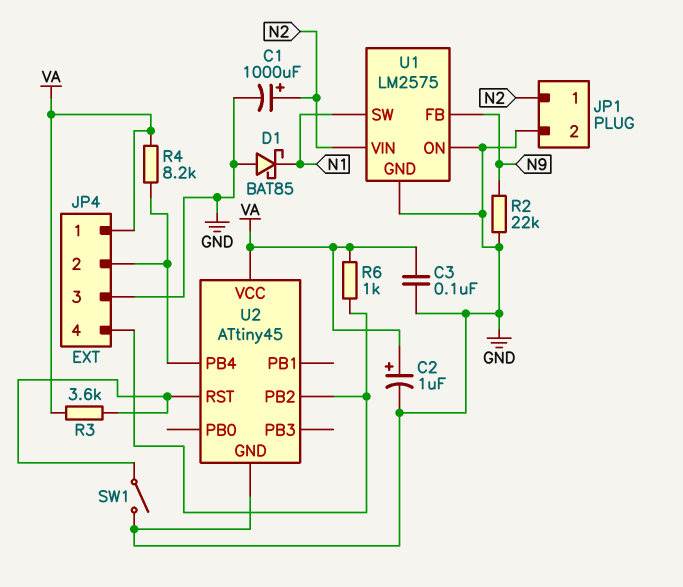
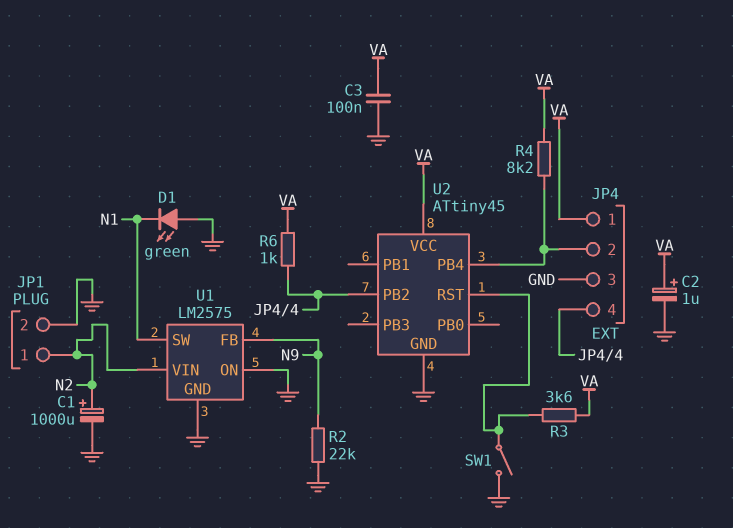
D1: schottky BAT85 (A GND, K N1) -> LED green (A GND, K N1)

